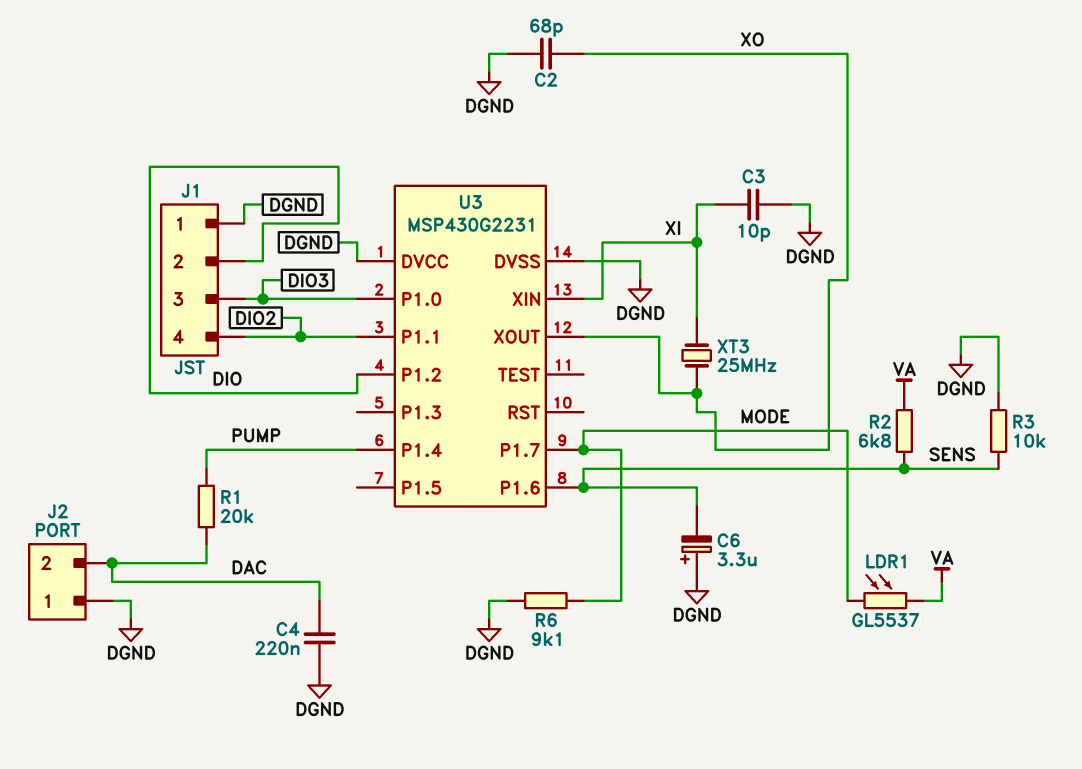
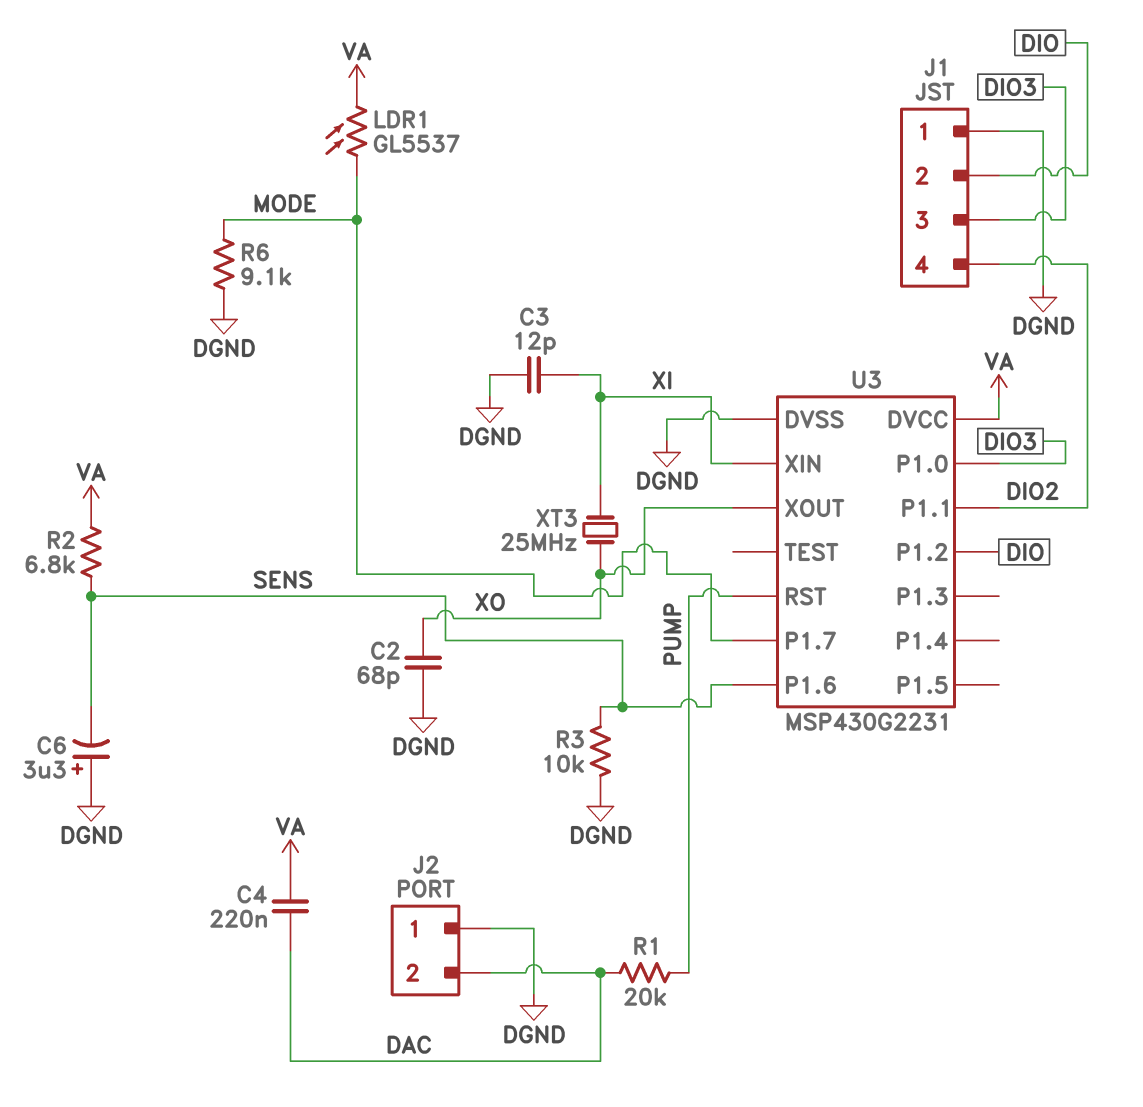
C3: 10pF (DGND, XI) -> 12pF (DGND, XI)
C4: 220nF (DAC, DGND) -> 220nF (DAC, VA)
U3 pin DVCC: DGND -> VA
U3 pin P1.4: PUMP -> none
U3 pin RST: none -> PUMP

